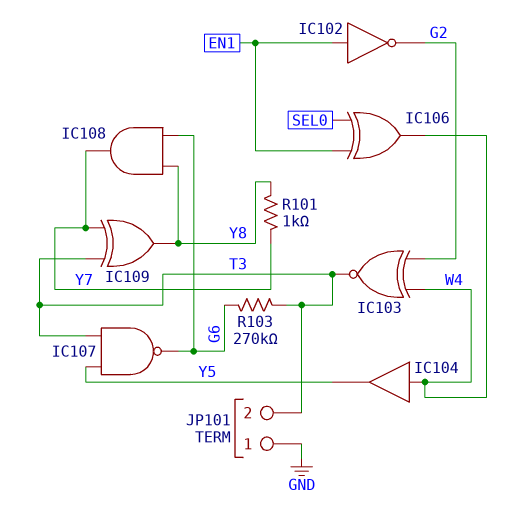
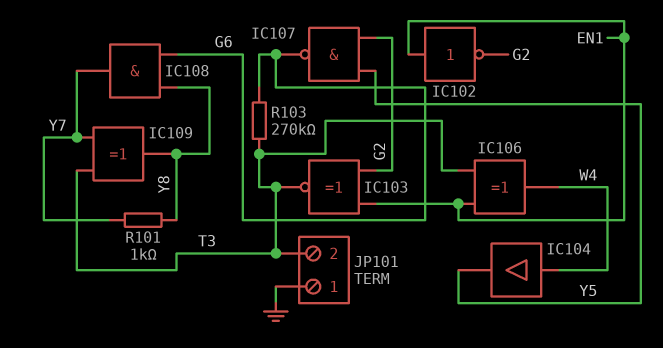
IC103: XNOR (in G2, in W4, out T3) -> XNOR (in EN1, in G2, out T3)
IC106: XOR (in EN1, in SEL0, out W4) -> XOR (in EN1, in T3, out W4)
IC107: NAND (in T3, in Y5, out G6) -> NAND (in G2, in Y5, out G6)

